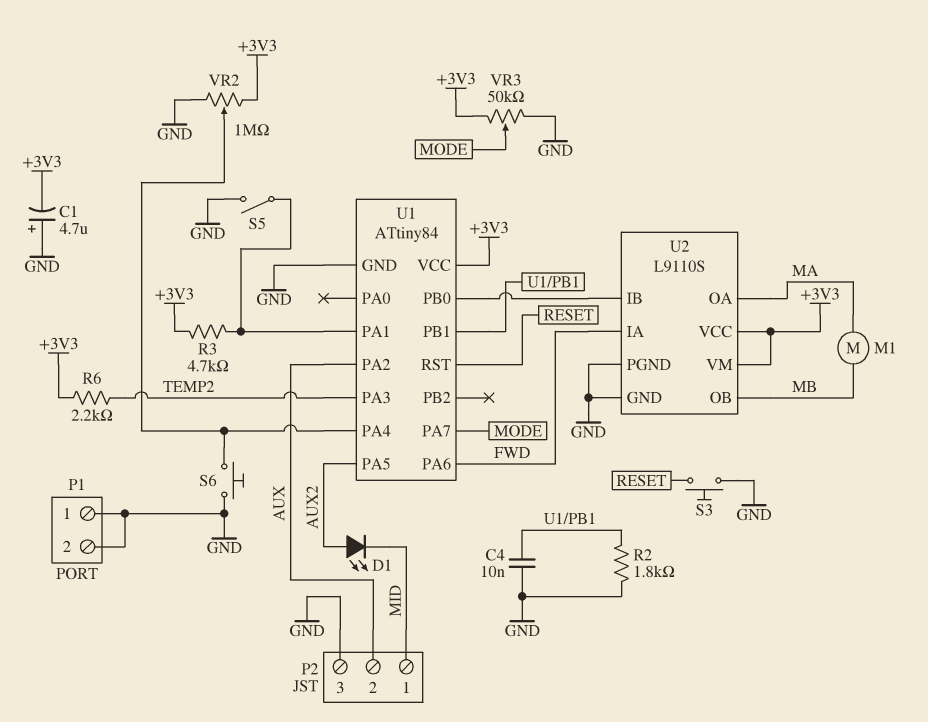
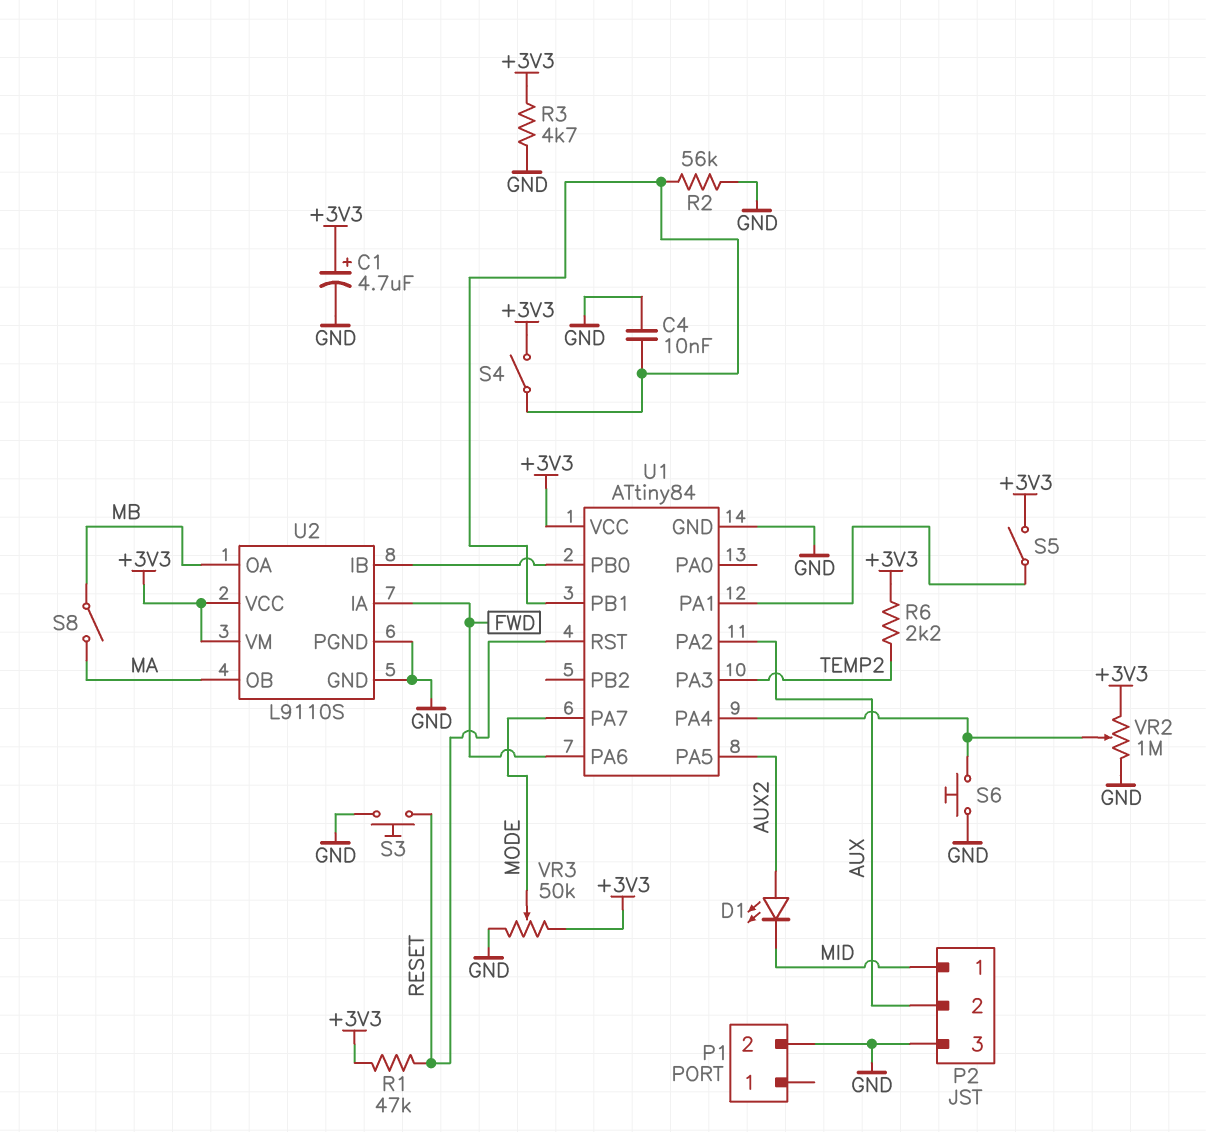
C1: 4.7uF (plus GND, minus +3V3) -> 4.7uF (plus +3V3, minus GND)
M1: motor (MA, MB) -> none
P1 pin 1: GND -> none
R1: none -> 47k (+3V3, RESET)
R2: 1.8k (GND, U1/PB1) -> 56k (GND, U1/PB1)
R3: 4.7k (+3V3, U1/PA1) -> 4.7k (+3V3, GND)
S4: none -> switch (+3V3, U1/PB1)
S5: switch (GND, U1/PA1) -> switch (+3V3, U1/PA1)
S8: none -> switch (MA, MB)
U2 pin OA: MA -> MB
U2 pin OB: MB -> MA

